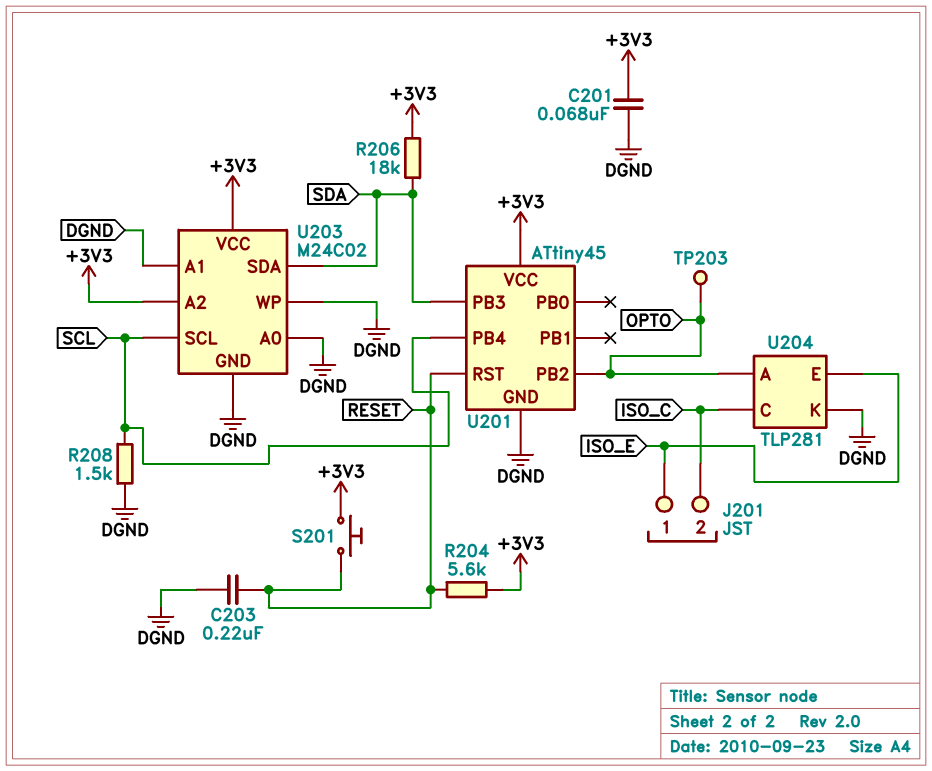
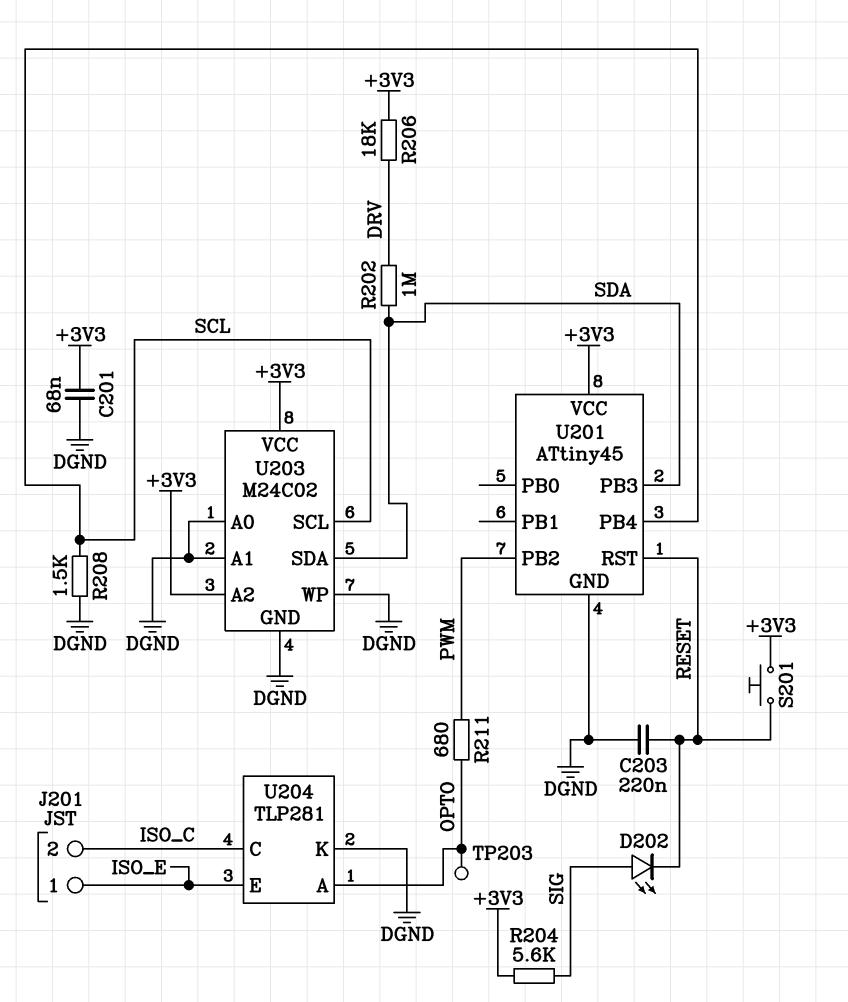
D202: none -> LED (A SIG, K RESET)
R202: none -> 1M (DRV, SDA)
R204: 5.6k (+3V3, RESET) -> 5.6k (+3V3, SIG)
R206: 18k (+3V3, SDA) -> 18k (+3V3, DRV)
R211: none -> 680 (OPTO, PWM)
U201 pin PB2: OPTO -> PWM

